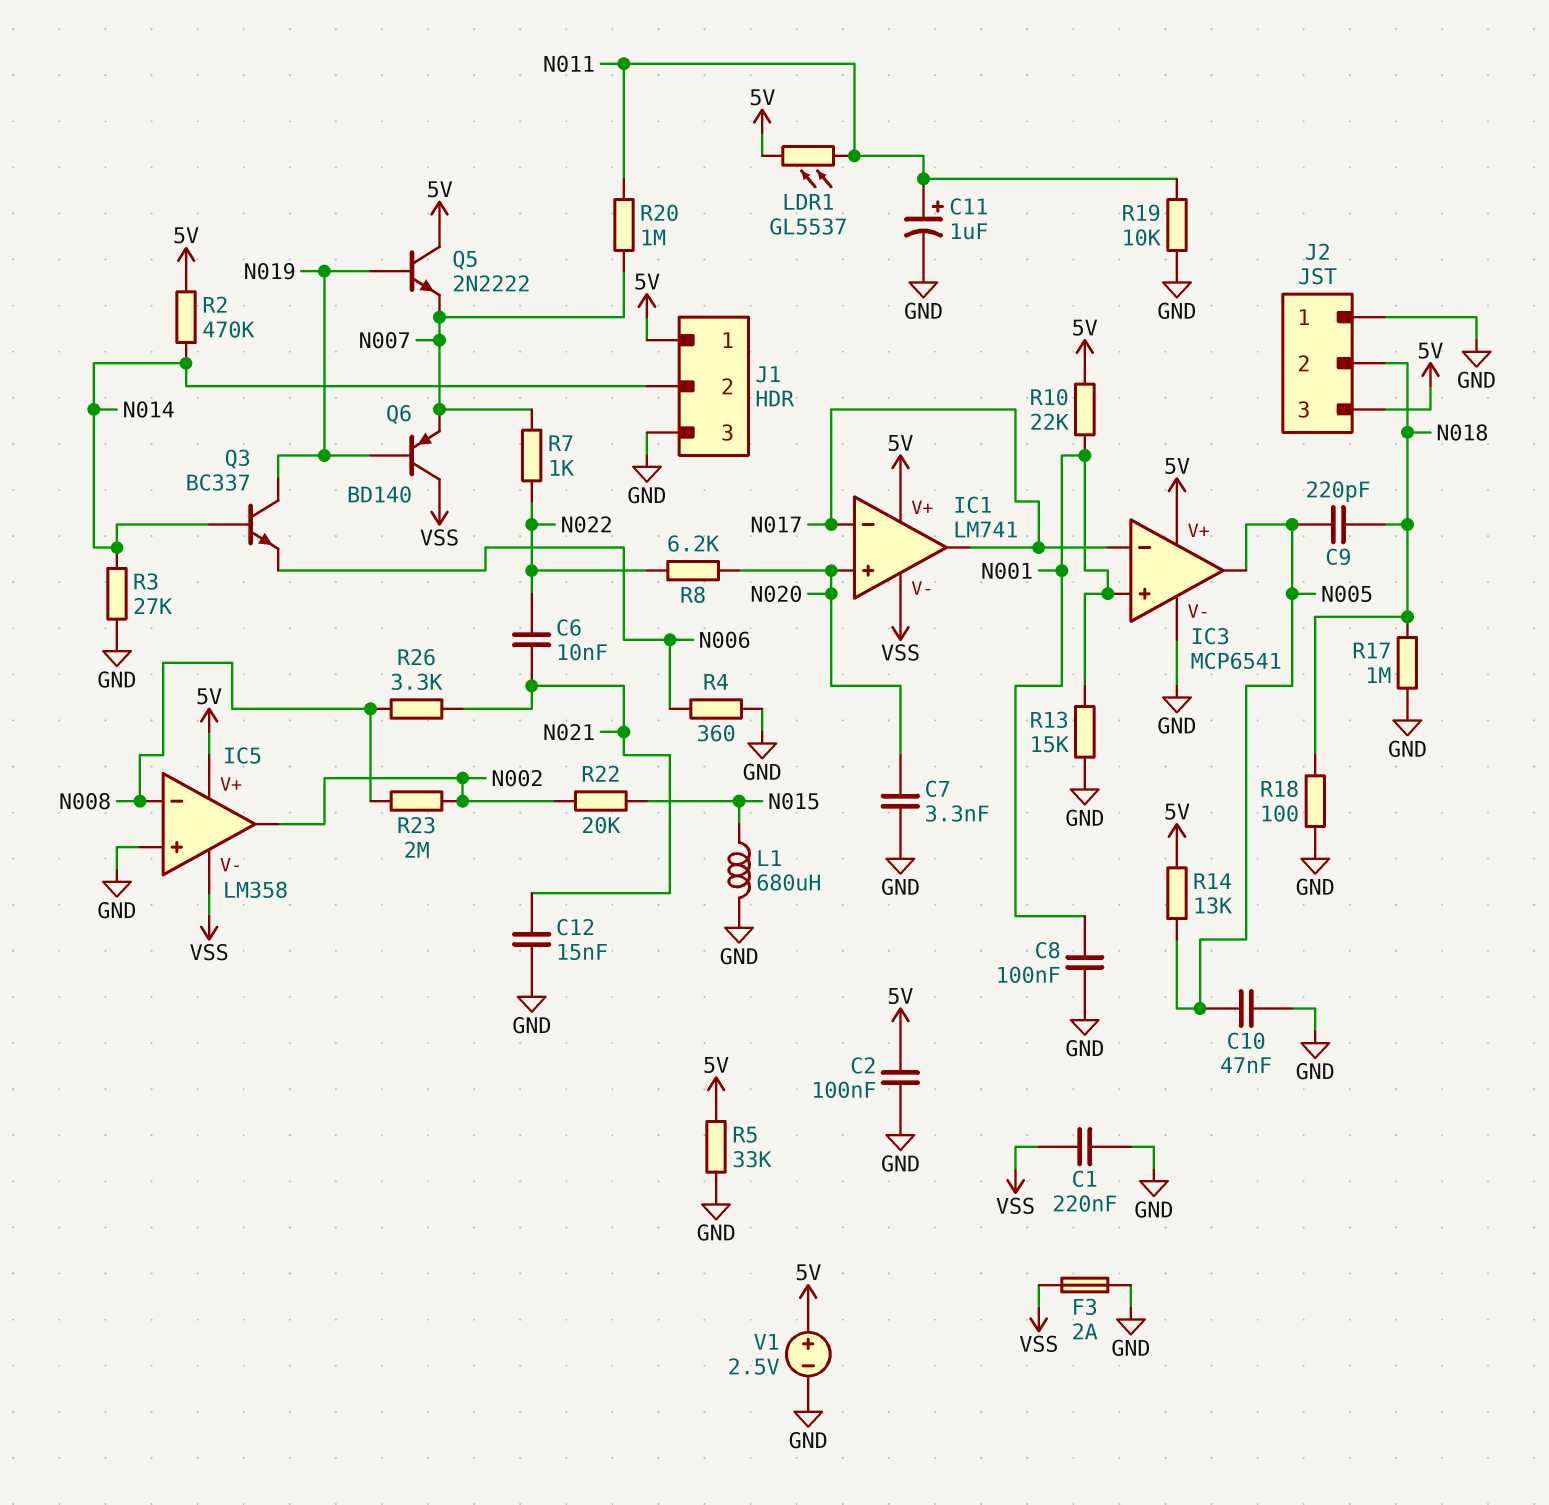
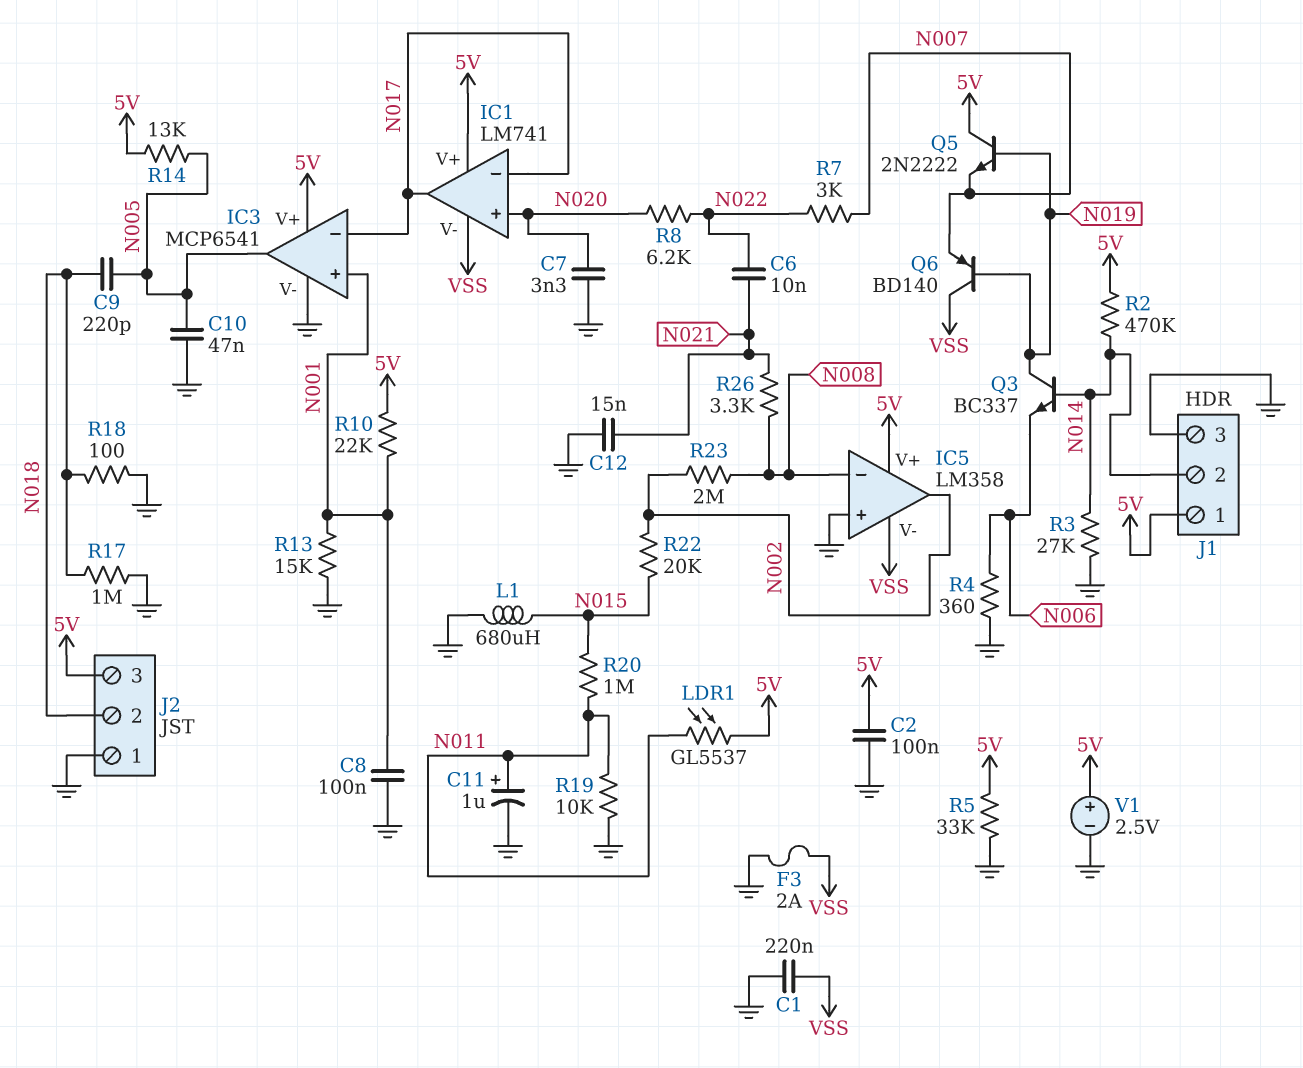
R7: 1k (N007, N022) -> 3k (N007, N022)
R20: 1M (N007, N011) -> 1M (N011, N015)

